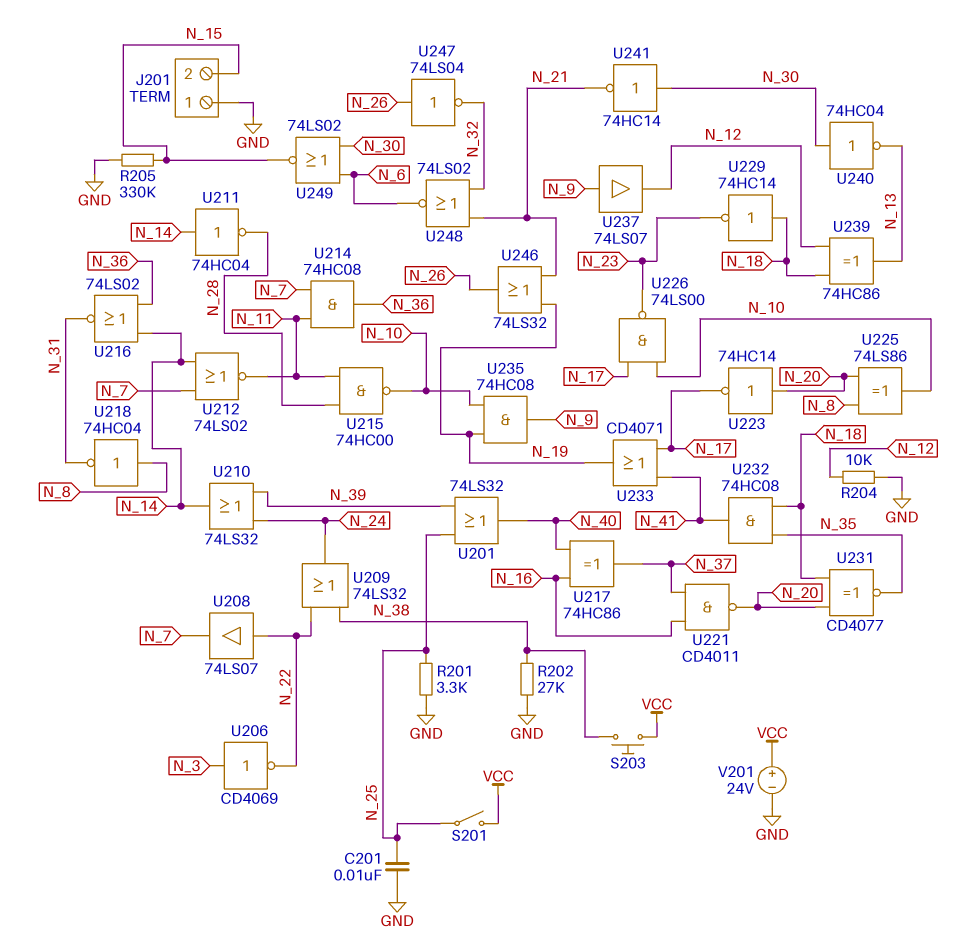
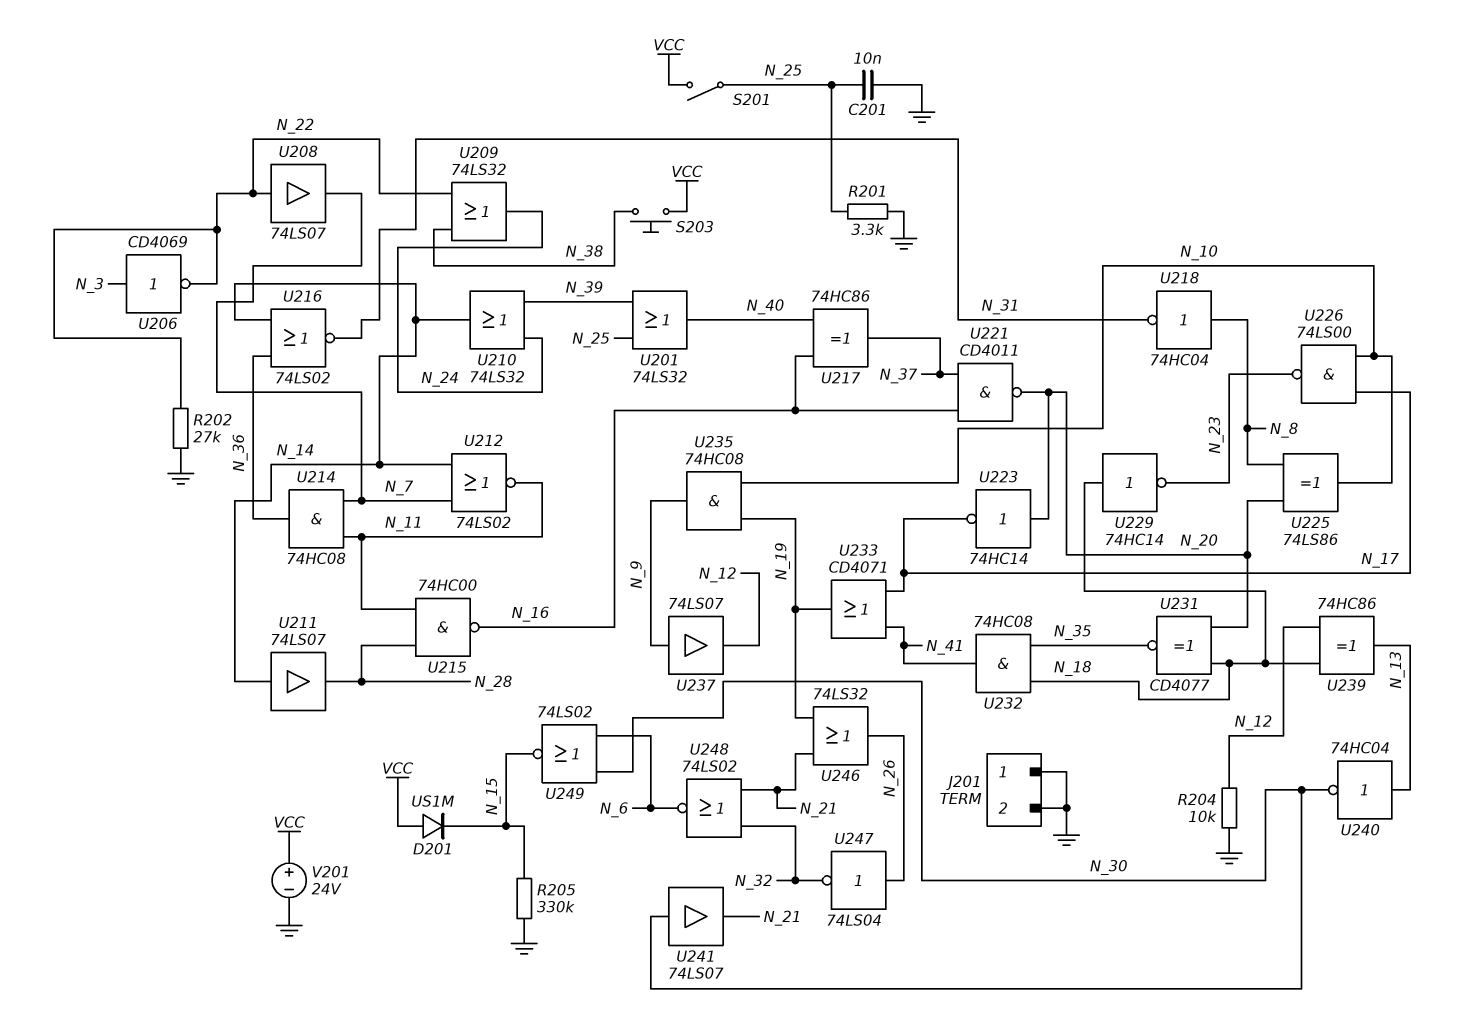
D201: none -> diode US1M (A VCC, K N_15)
J201 pin 2: N_15 -> GND
R202: 27k (GND, N_38) -> 27k (GND, N_22)
U211: NOT 74HC04 (in N_14, out N_28) -> buffer 74LS07 (in N_14, out N_28)
U215: NAND 74HC00 (in N_11, in N_28, out N_10) -> NAND 74HC00 (in N_11, in N_28, out N_16)
U240: NOT 74HC04 (in N_30, out N_13) -> NOT 74HC04 (in N_13, out N_30)
U241: NOT 74HC14 (in N_30, out N_21) -> buffer 74LS07 (in N_30, out N_21)

